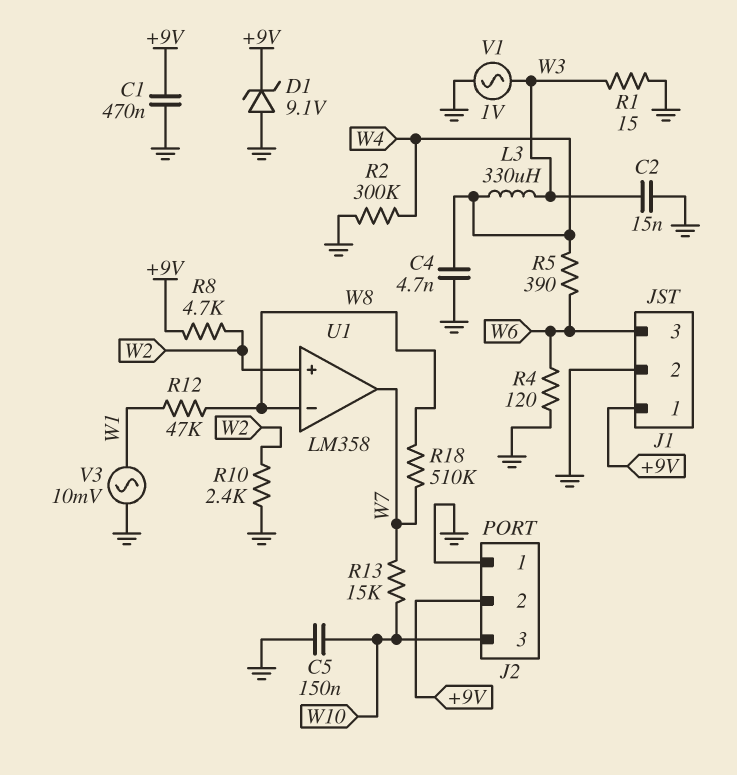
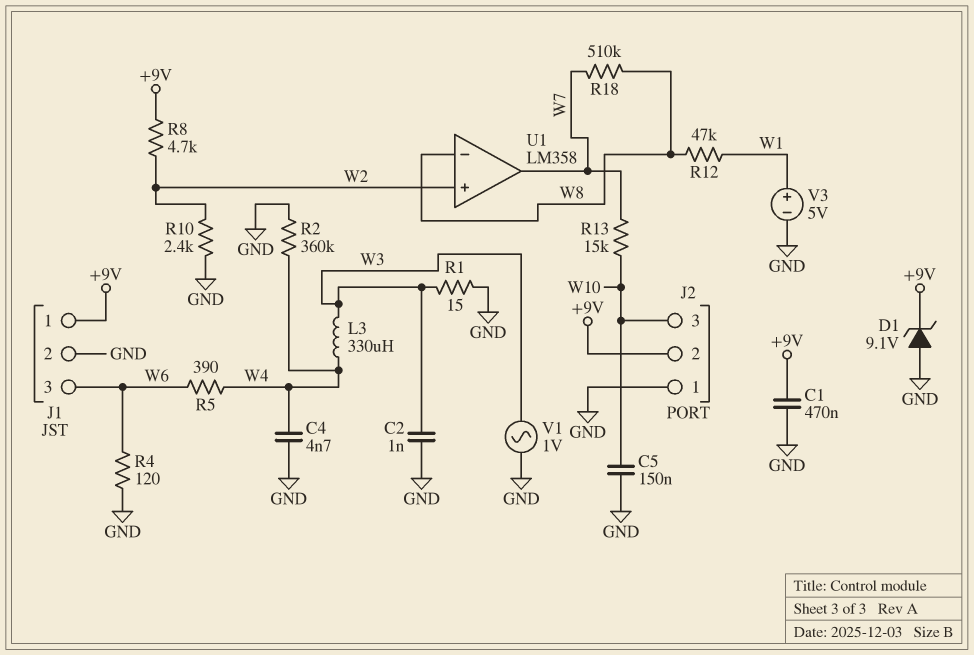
C2: 15nF (GND, W3) -> 1nF (GND, W3)
R2: 300k (GND, W4) -> 360k (GND, W4)
V3: AC 10mV (GND, W1) -> 5V (plus W1, minus GND)

